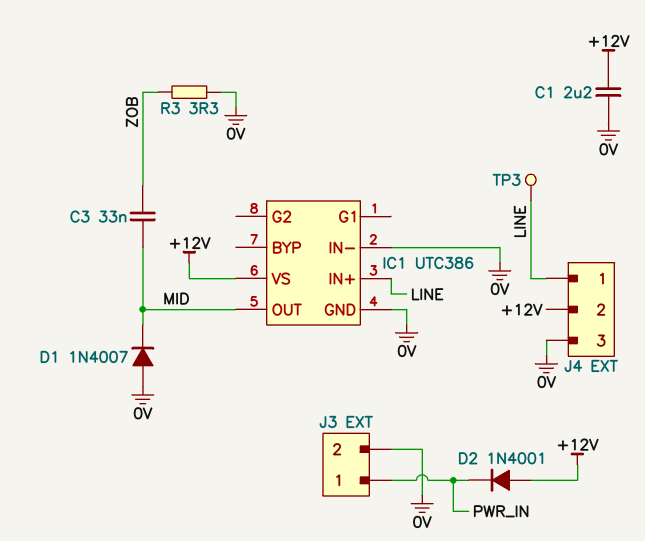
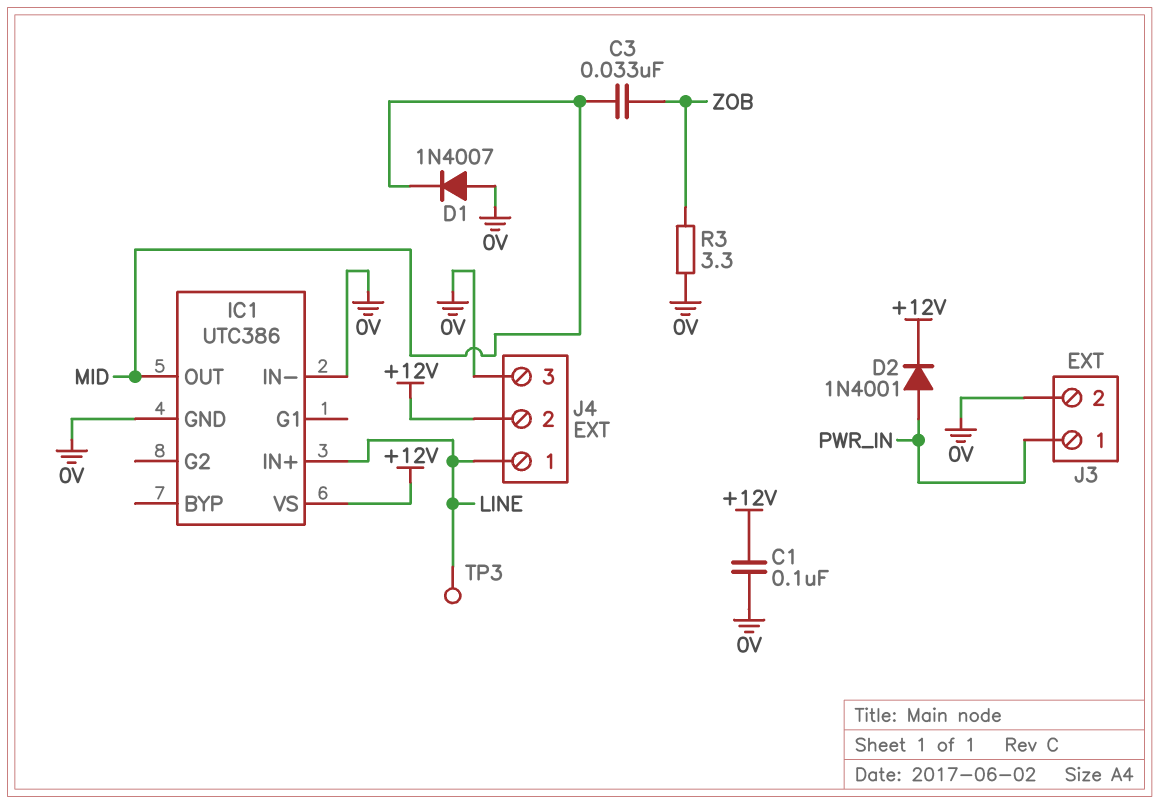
C1: 2.2uF (+12V, 0V) -> 100nF (+12V, 0V)
D2: diode 1N4001 (A +12V, K PWR_IN) -> diode 1N4001 (A PWR_IN, K +12V)

